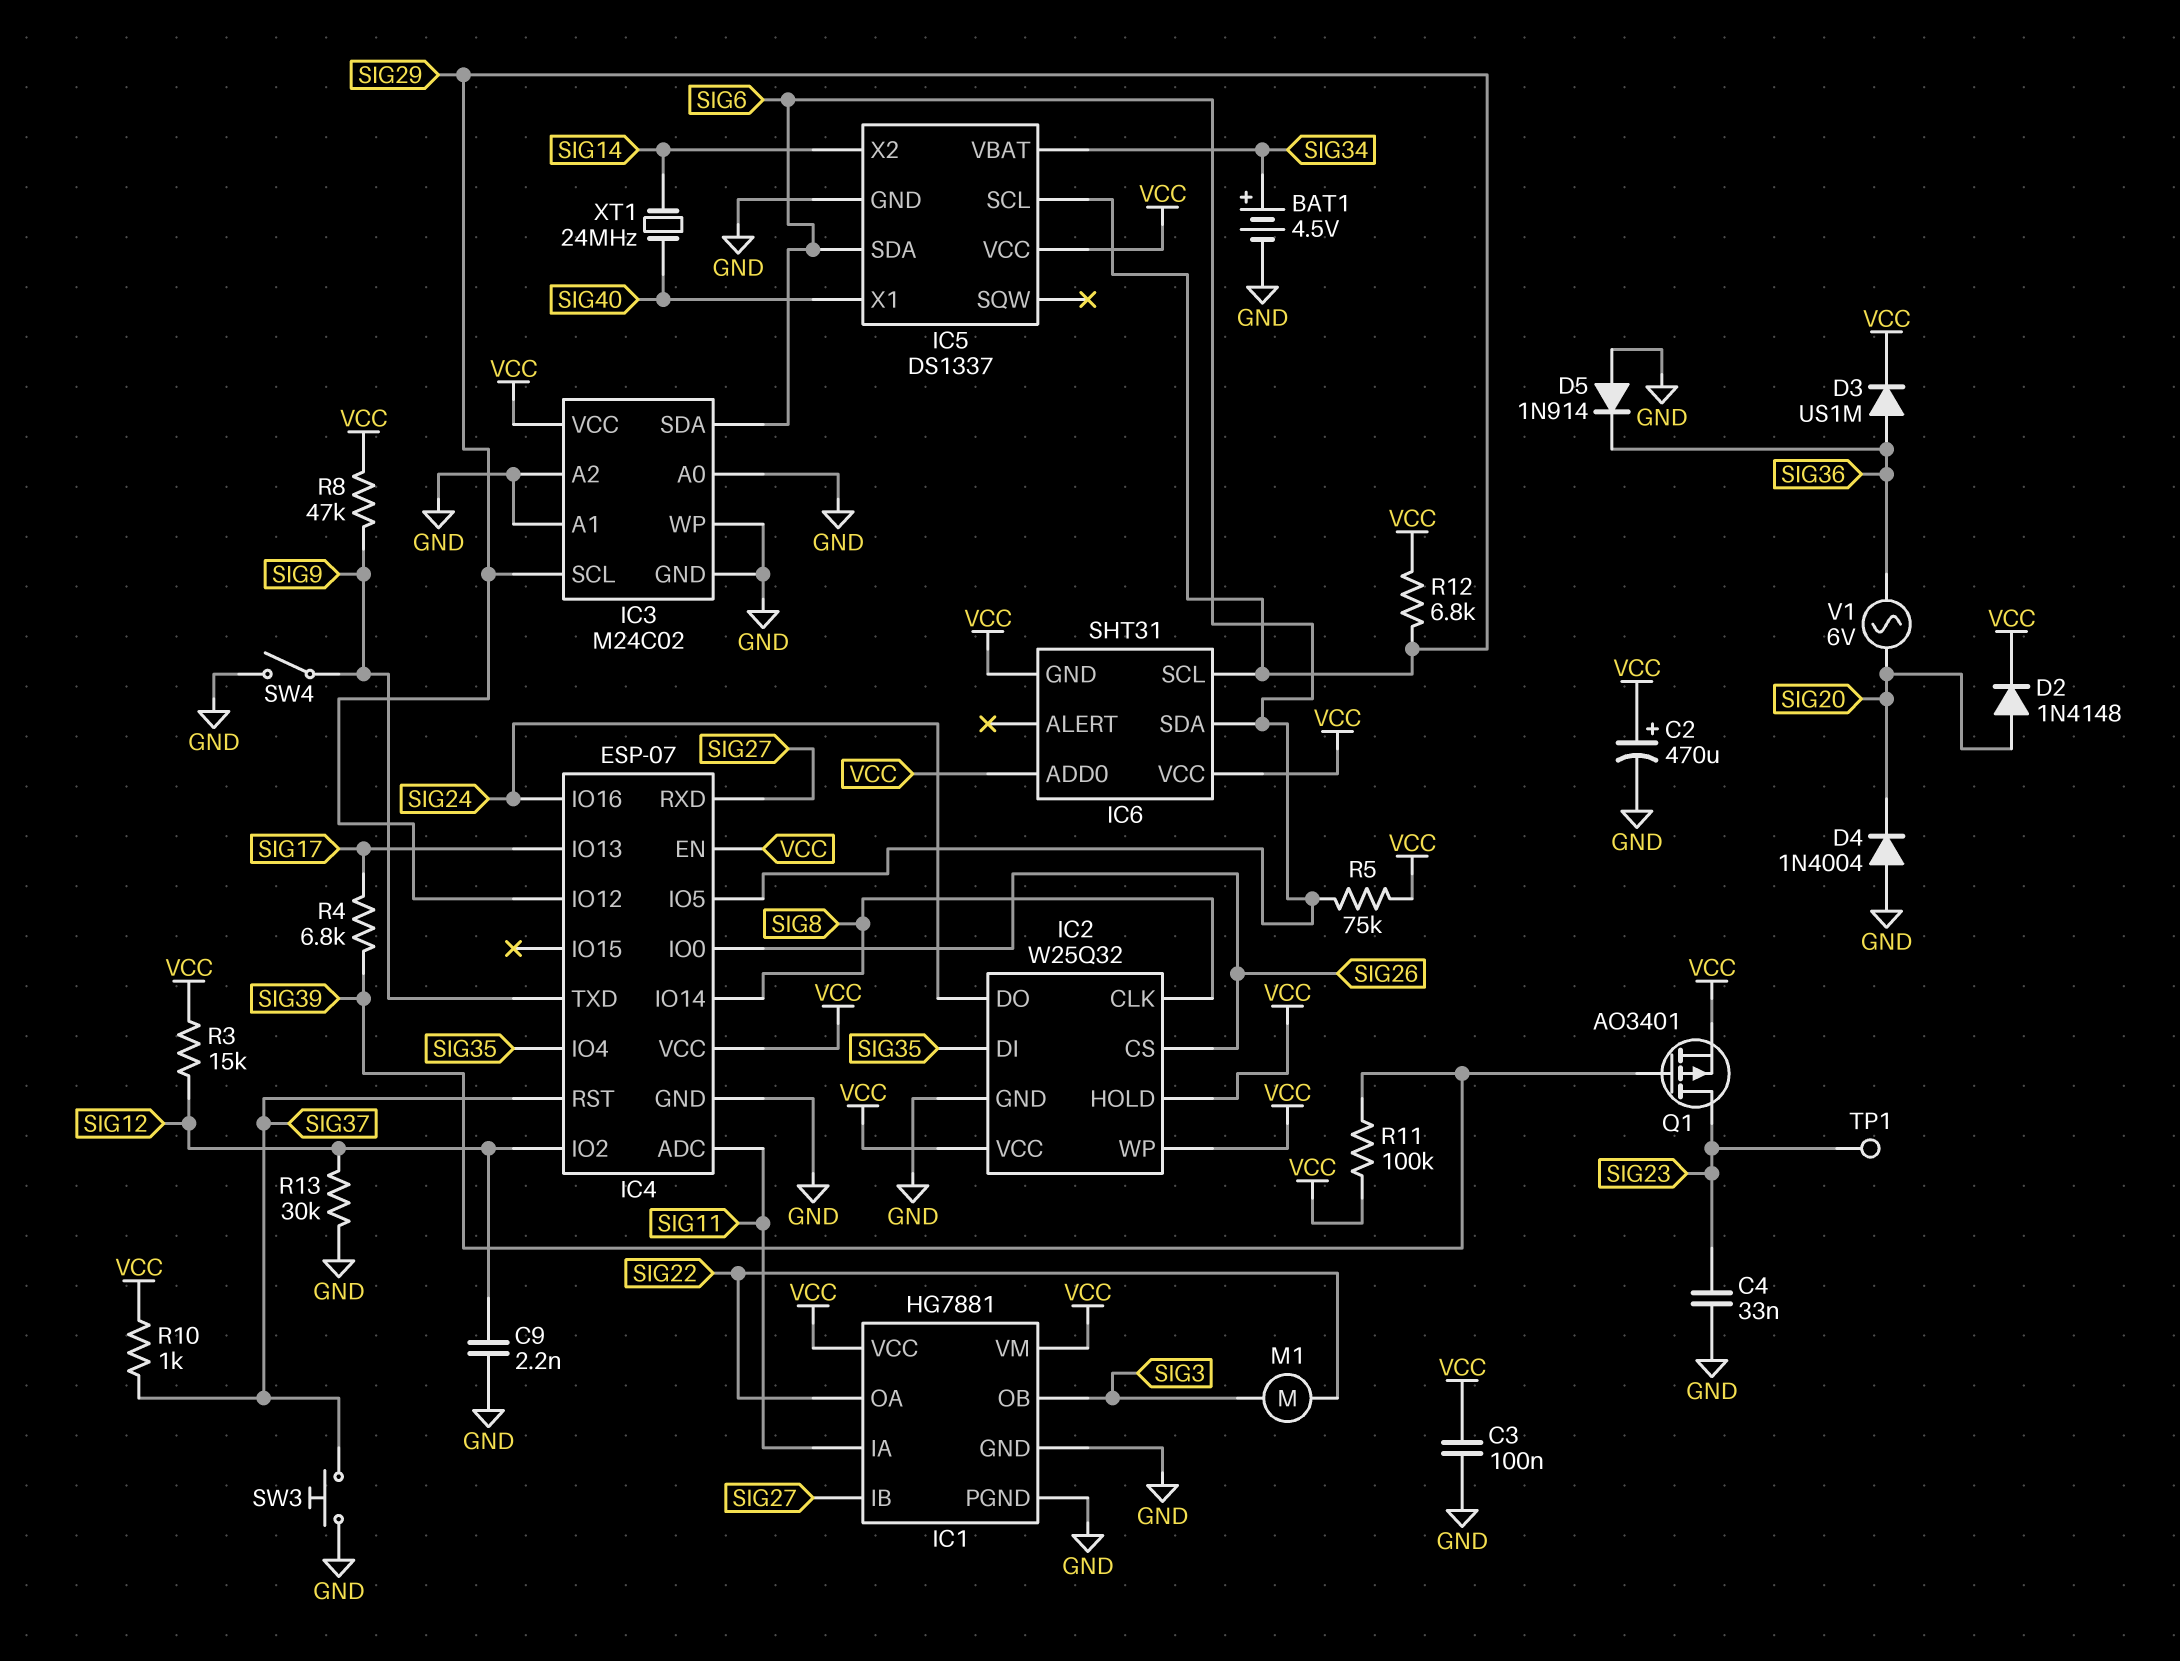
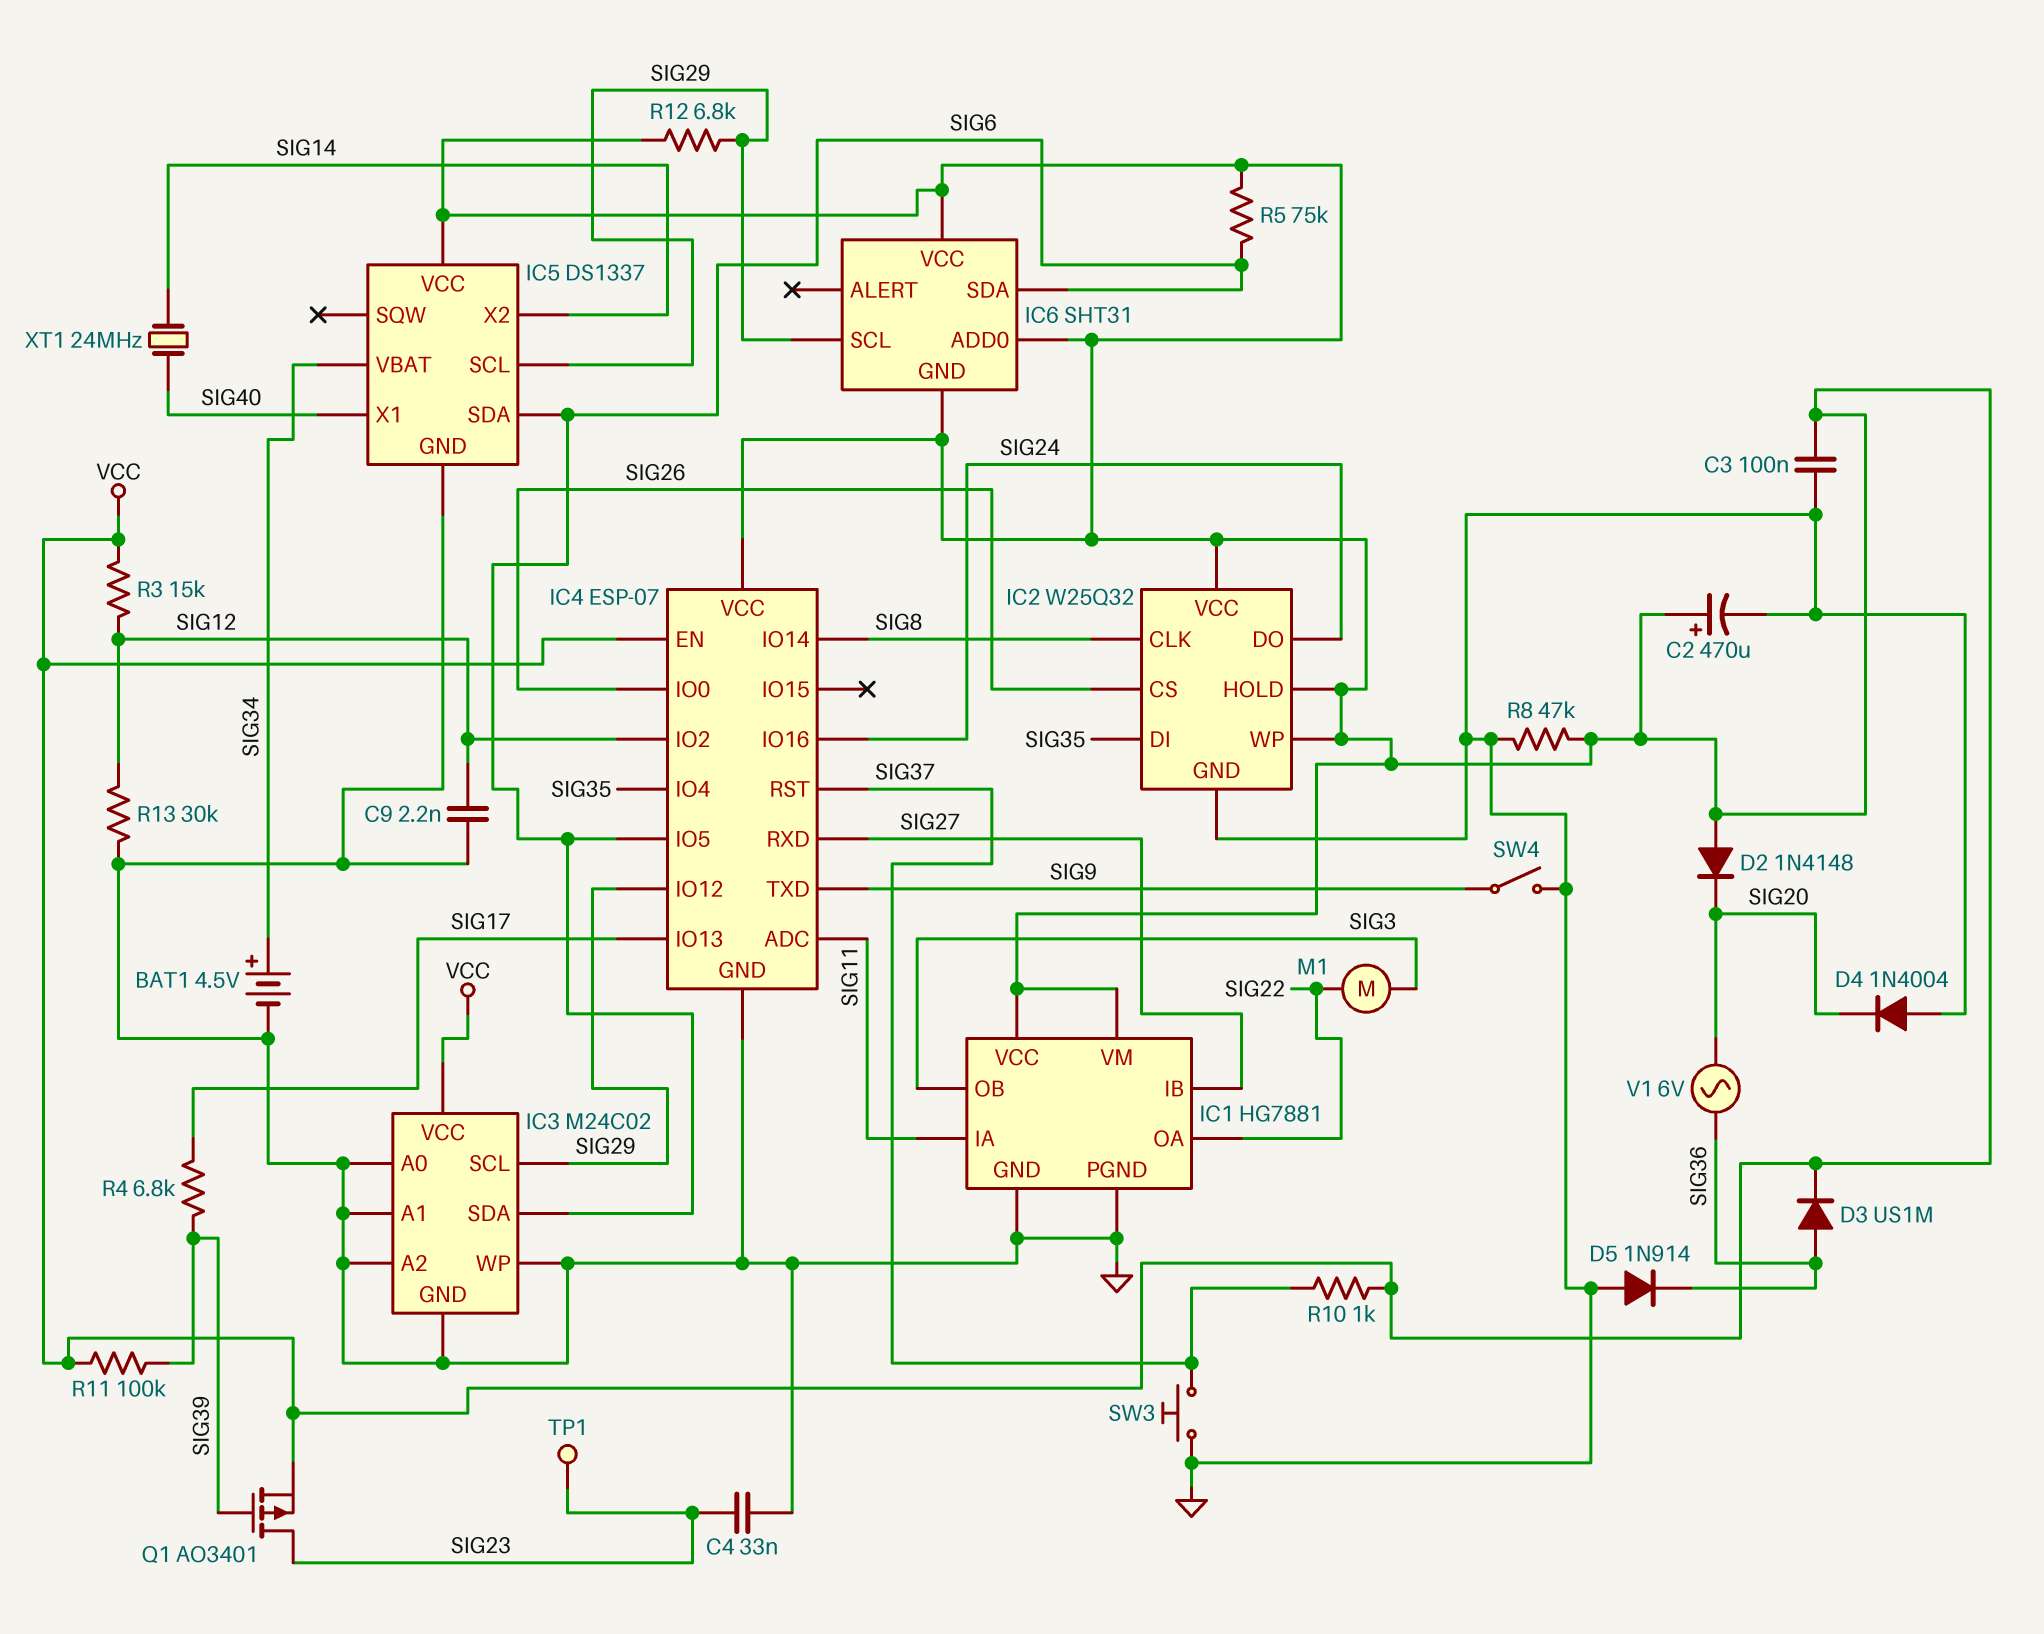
D2: diode 1N4148 (A SIG20, K VCC) -> diode 1N4148 (A VCC, K SIG20)
R8: 47k (SIG9, VCC) -> 47k (GND, VCC)

